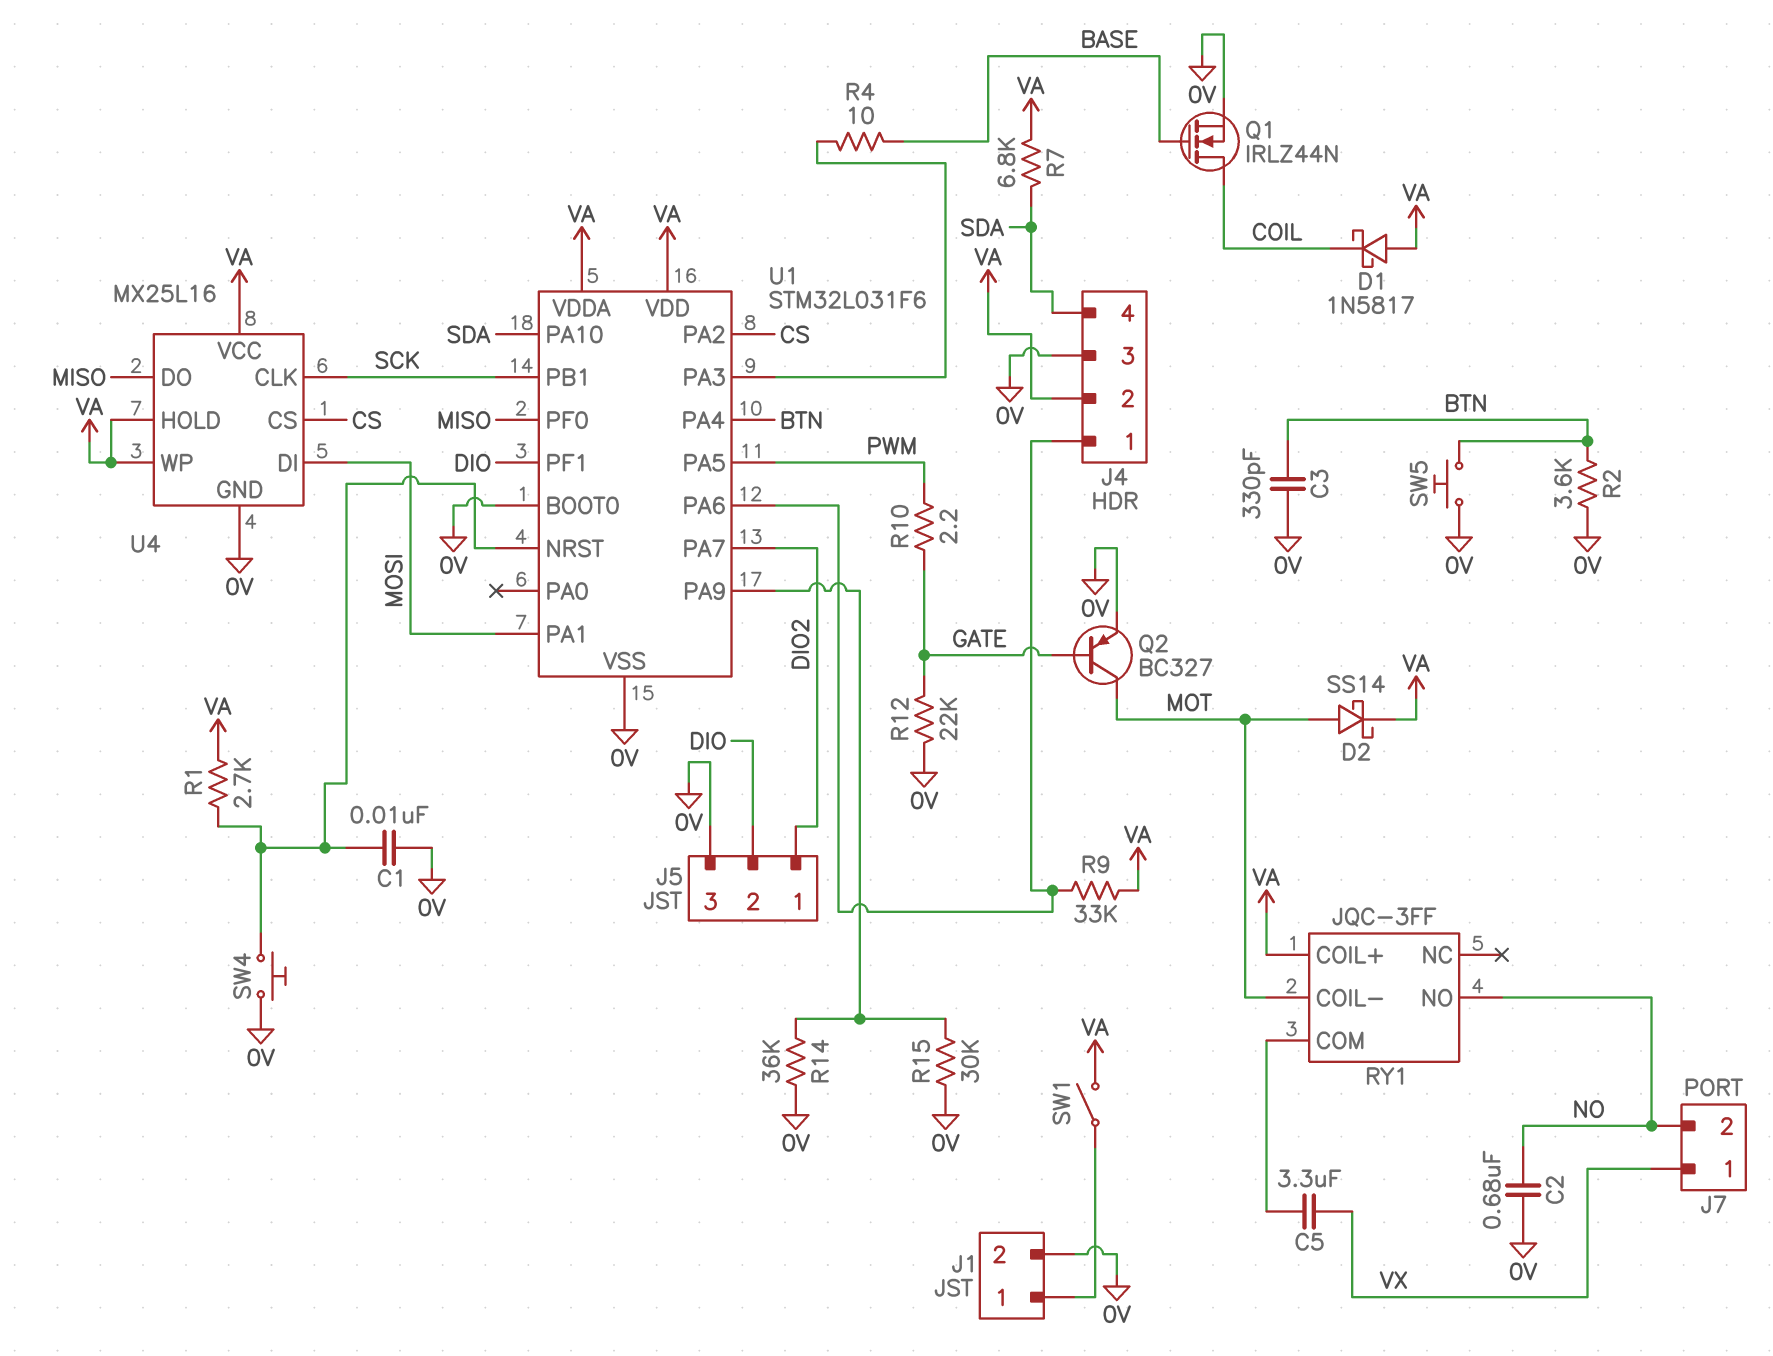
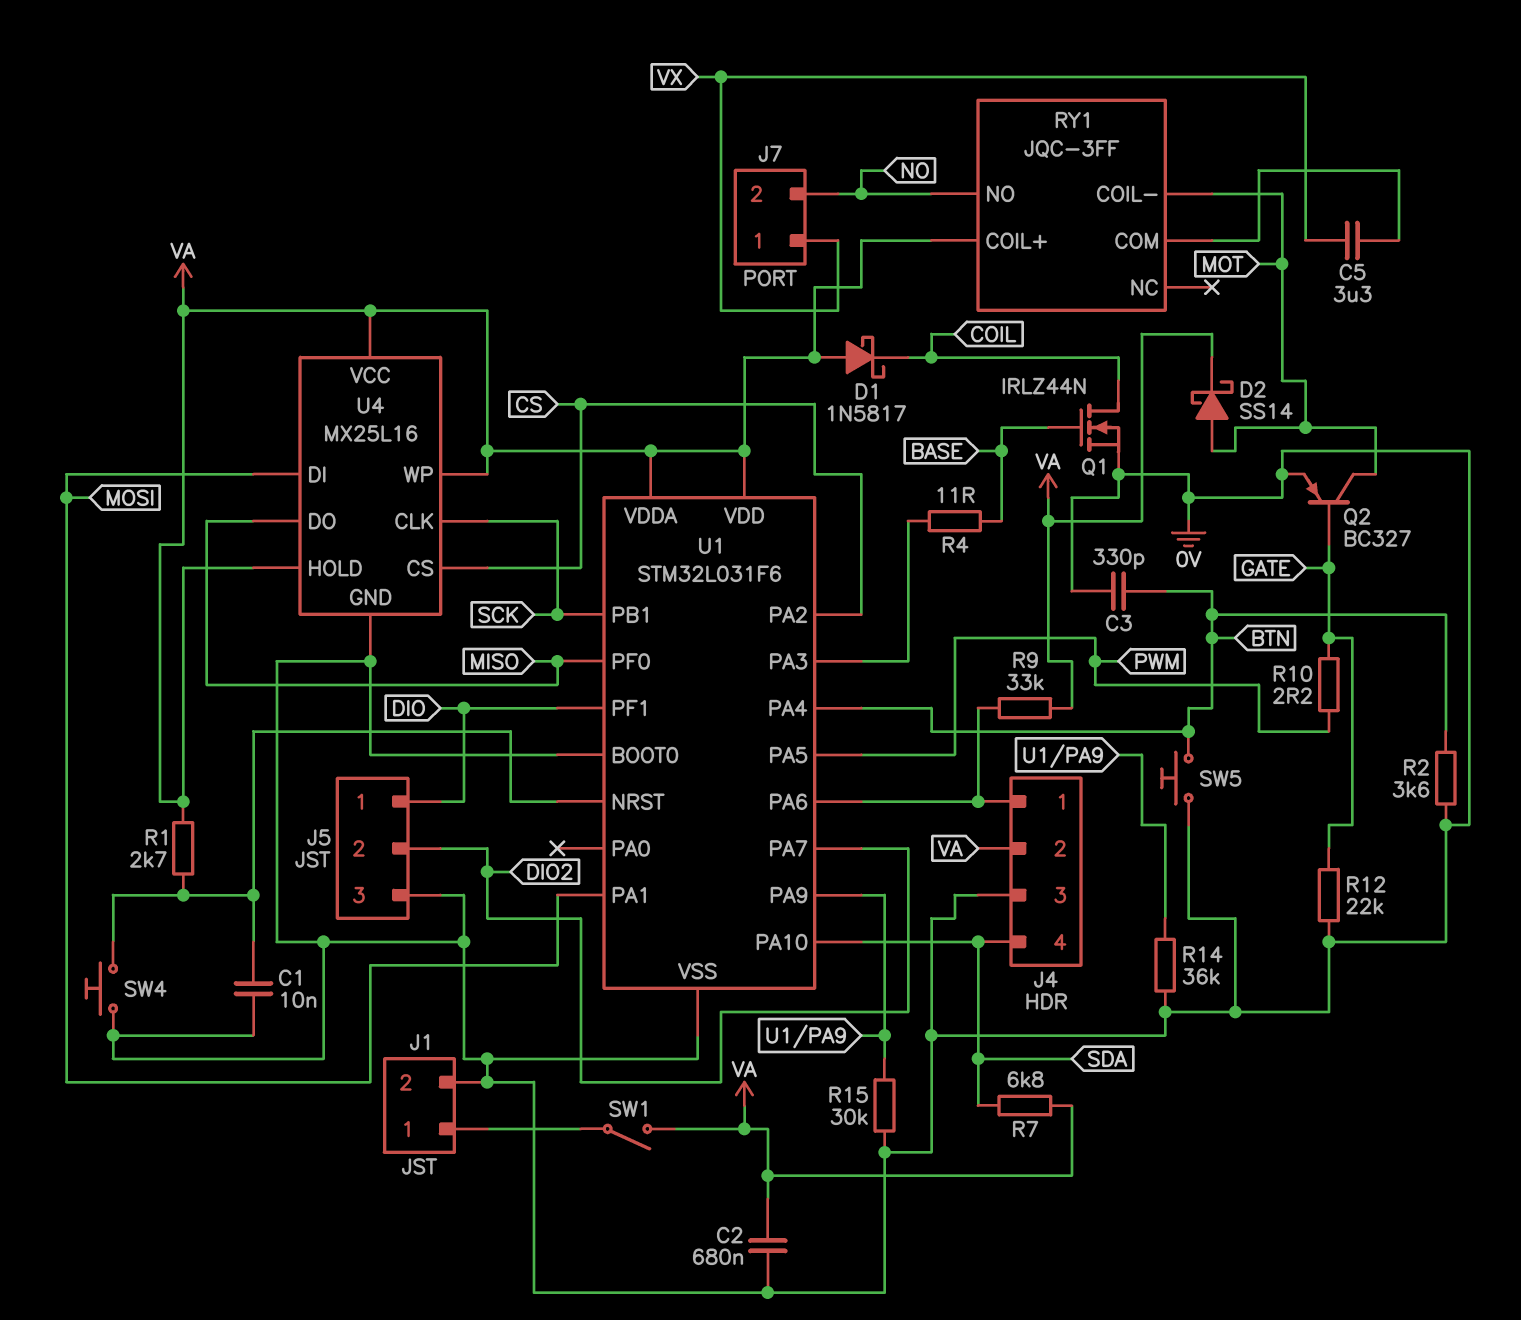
C2: 680nF (0V, NO) -> 680nF (0V, VA)
J5 pin 1: DIO2 -> DIO
J5 pin 2: DIO -> DIO2
R4: 10 (BASE, U1/PA3) -> 11 (BASE, U1/PA3)

